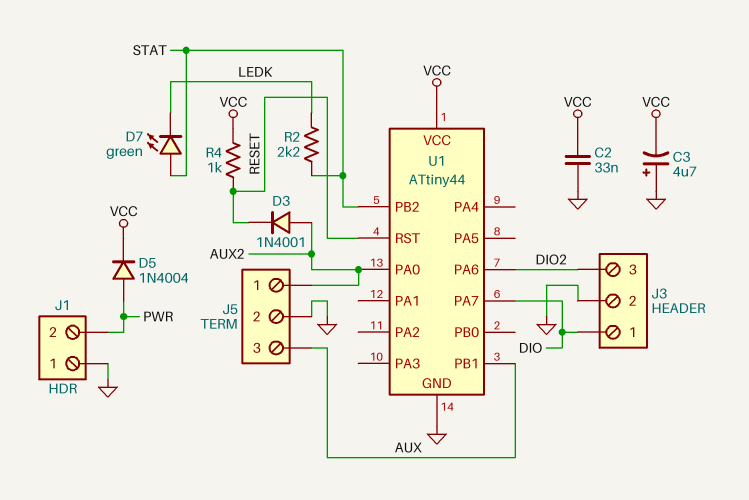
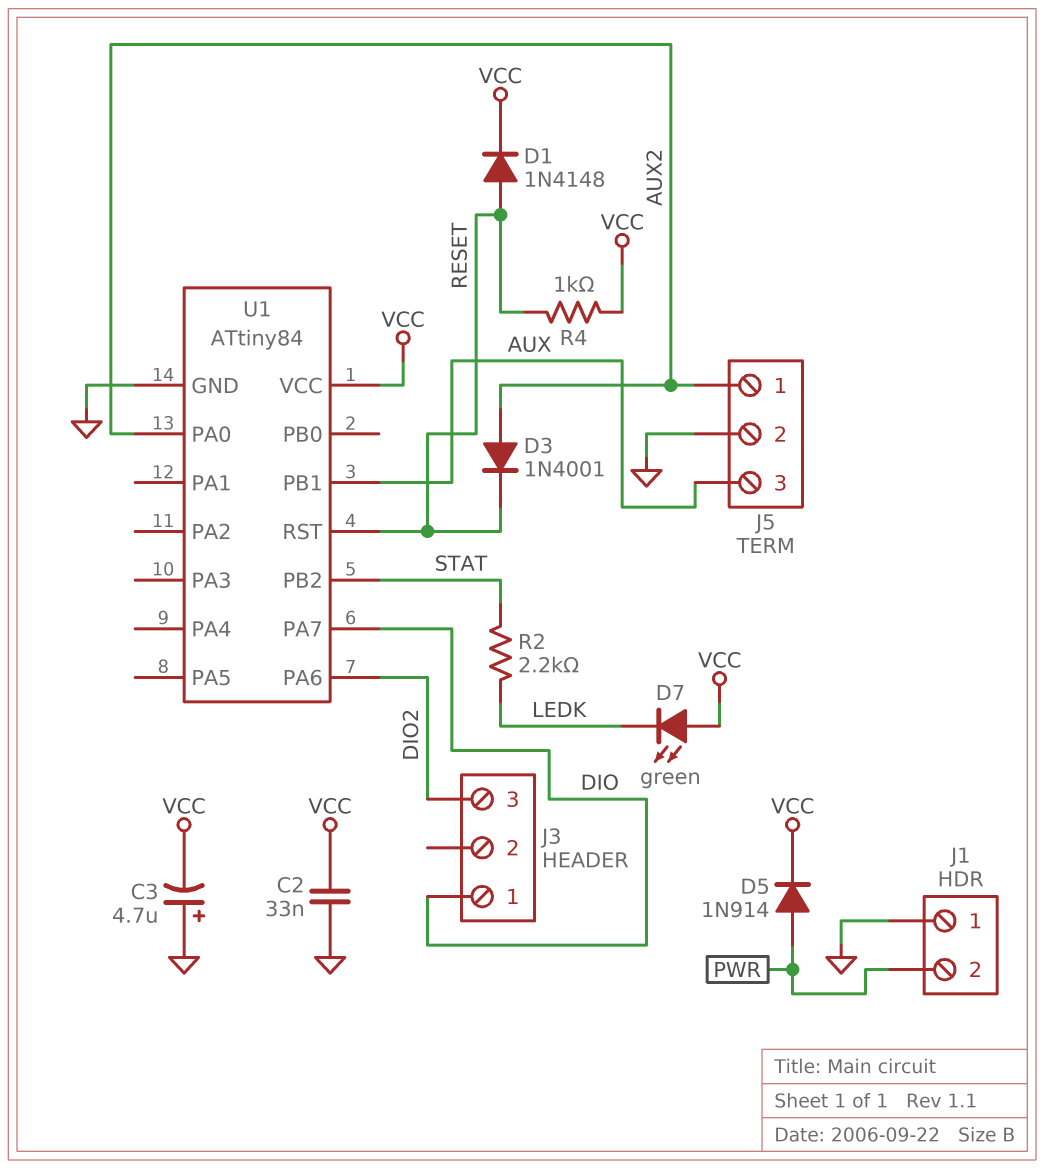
D1: none -> diode 1N4148 (A RESET, K VCC)
D5: diode 1N4004 (A PWR, K VCC) -> diode 1N914 (A PWR, K VCC)
D7: LED green (A STAT, K LEDK) -> LED green (A VCC, K LEDK)
J3 pin 2: GND -> none
U1: ATtiny44 -> ATtiny84

